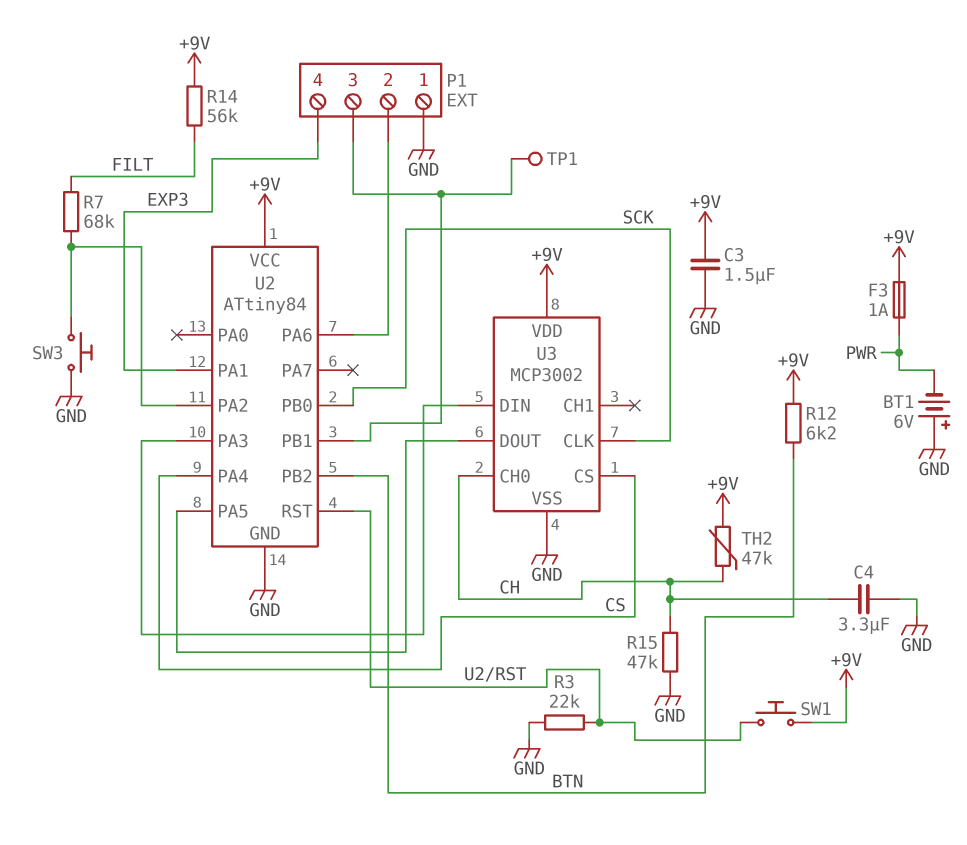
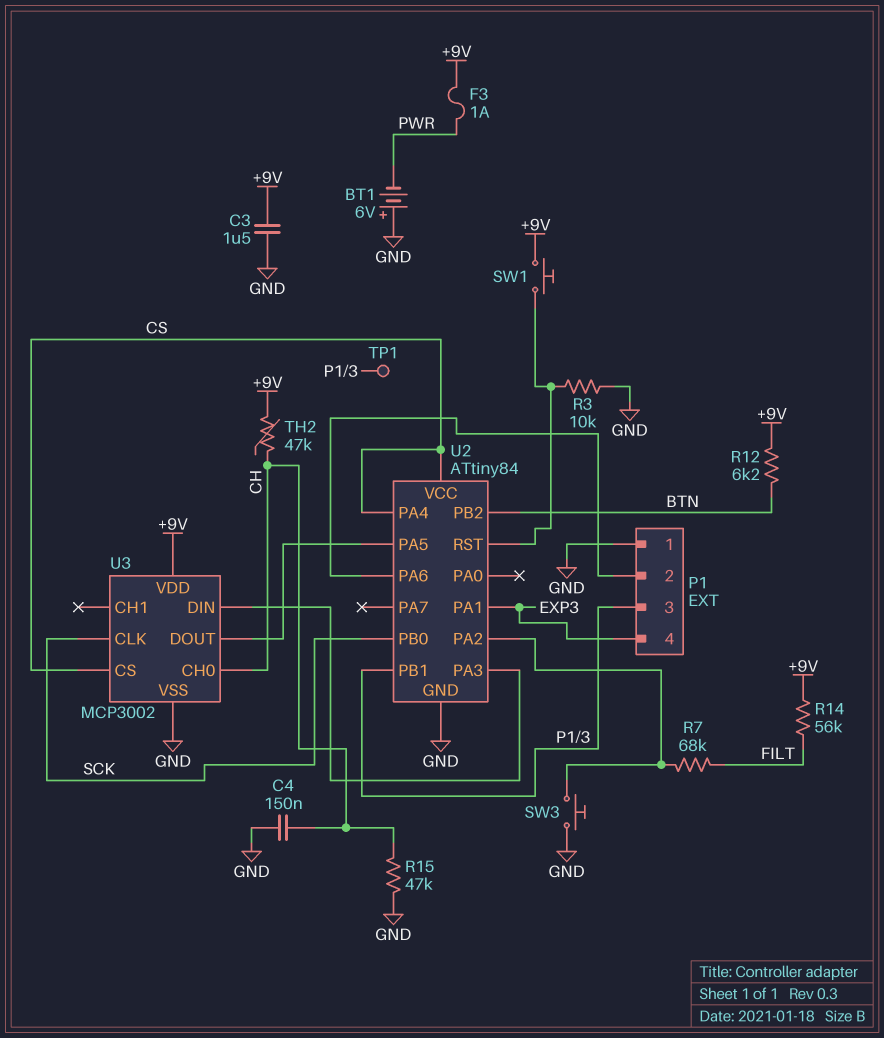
C4: 3.3uF (CH, GND) -> 150nF (CH, GND)
R3: 22k (GND, U2/RST) -> 10k (GND, U2/RST)
U2 pin VCC: +9V -> CS

